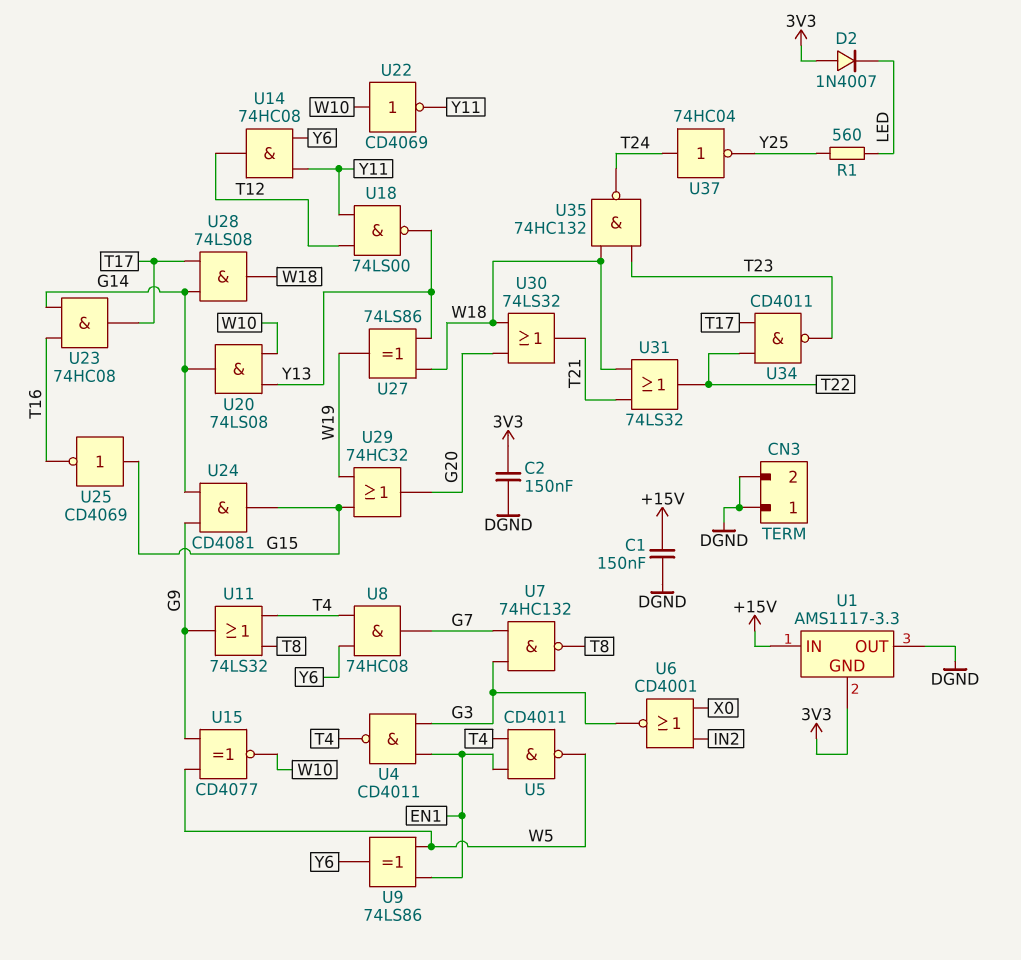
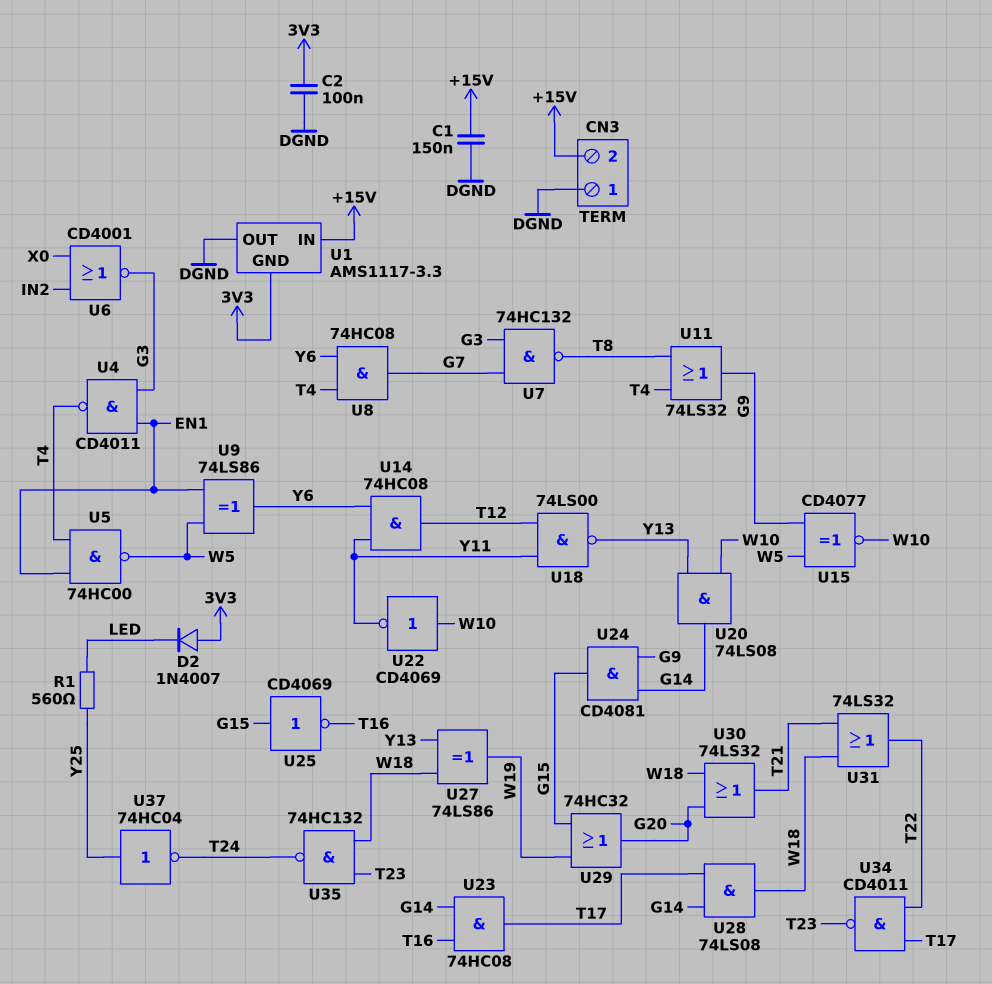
C2: 150nF (3V3, DGND) -> 100nF (3V3, DGND)
CN3 pin 2: DGND -> +15V
U5: NAND CD4011 (in EN1, in T4, out W5) -> NAND 74HC00 (in EN1, in T4, out W5)
U37: NOT 74HC04 (in T24, out Y25) -> NOT 74HC04 (in Y25, out T24)

